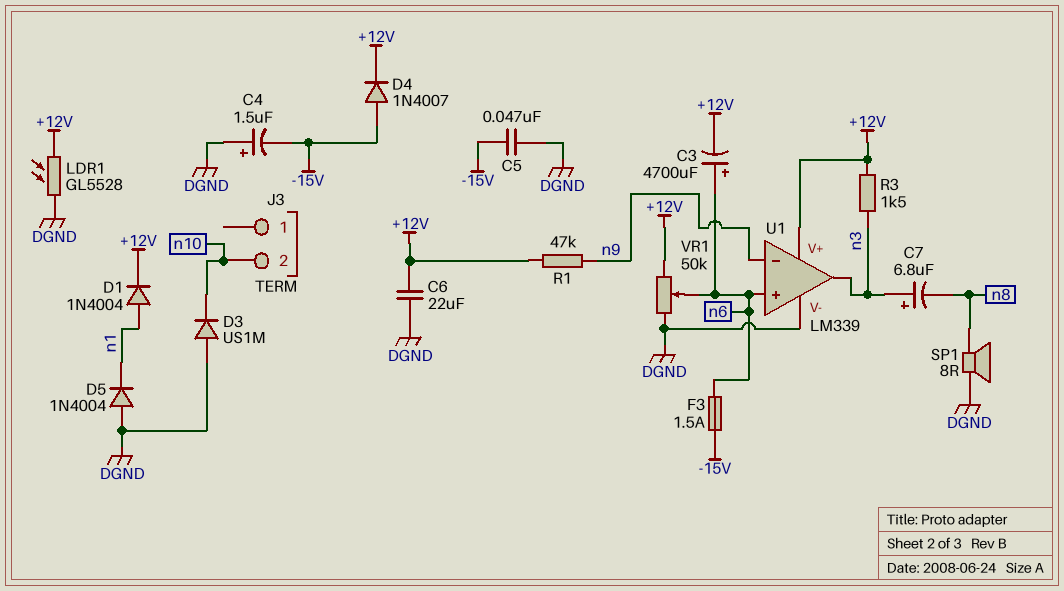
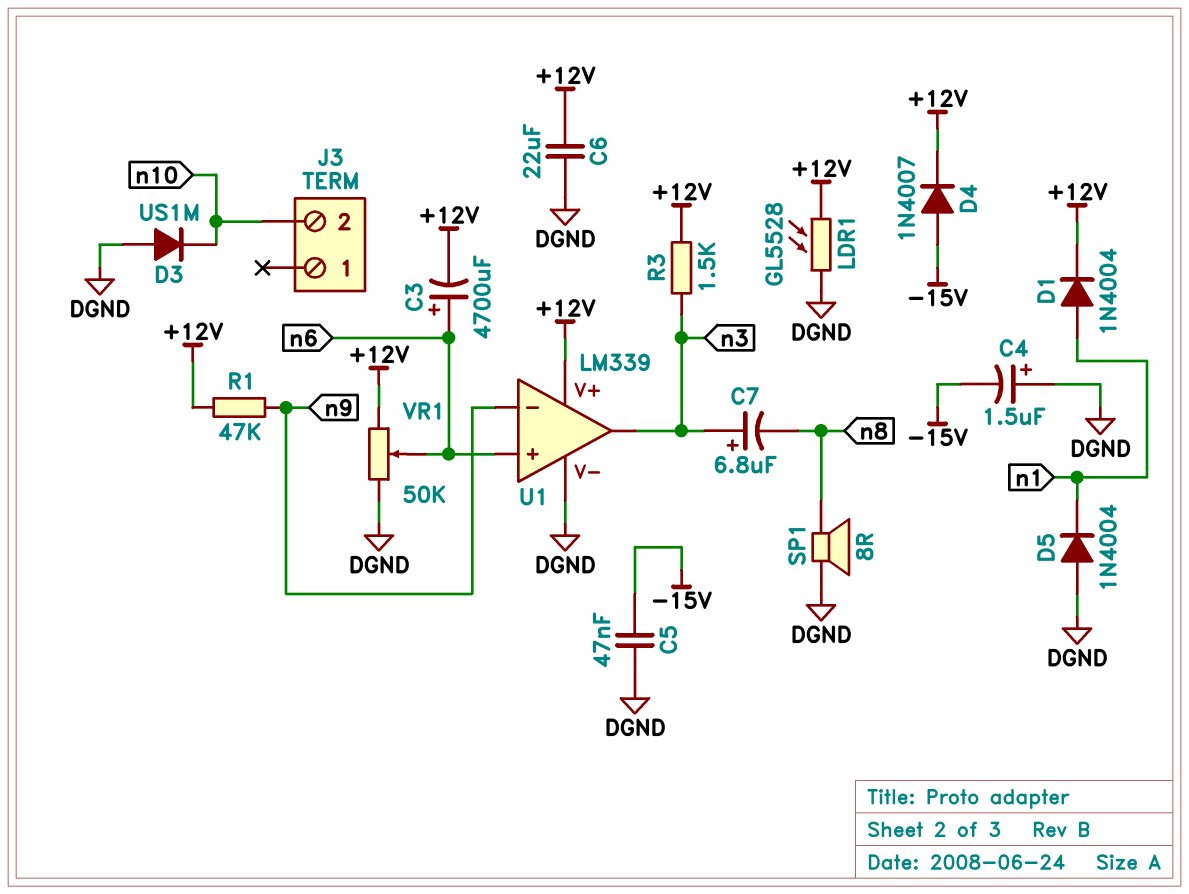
F3: 1.5A (-15V, n6) -> none

